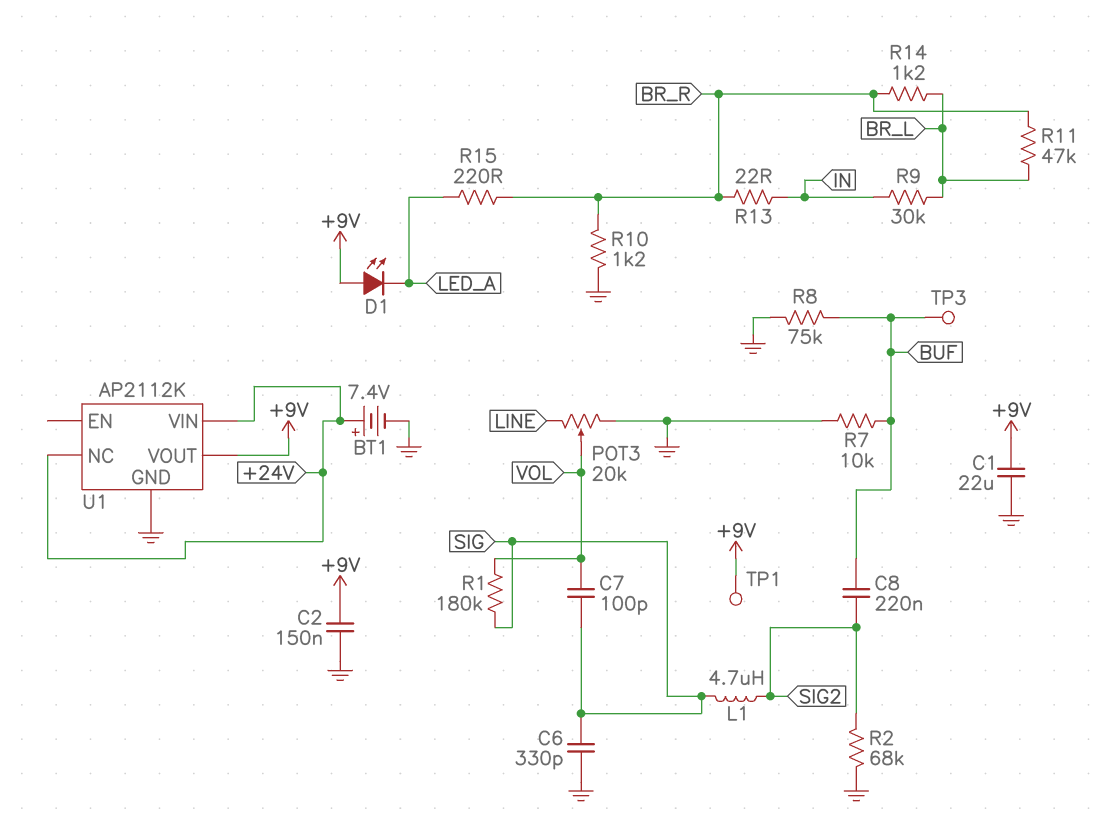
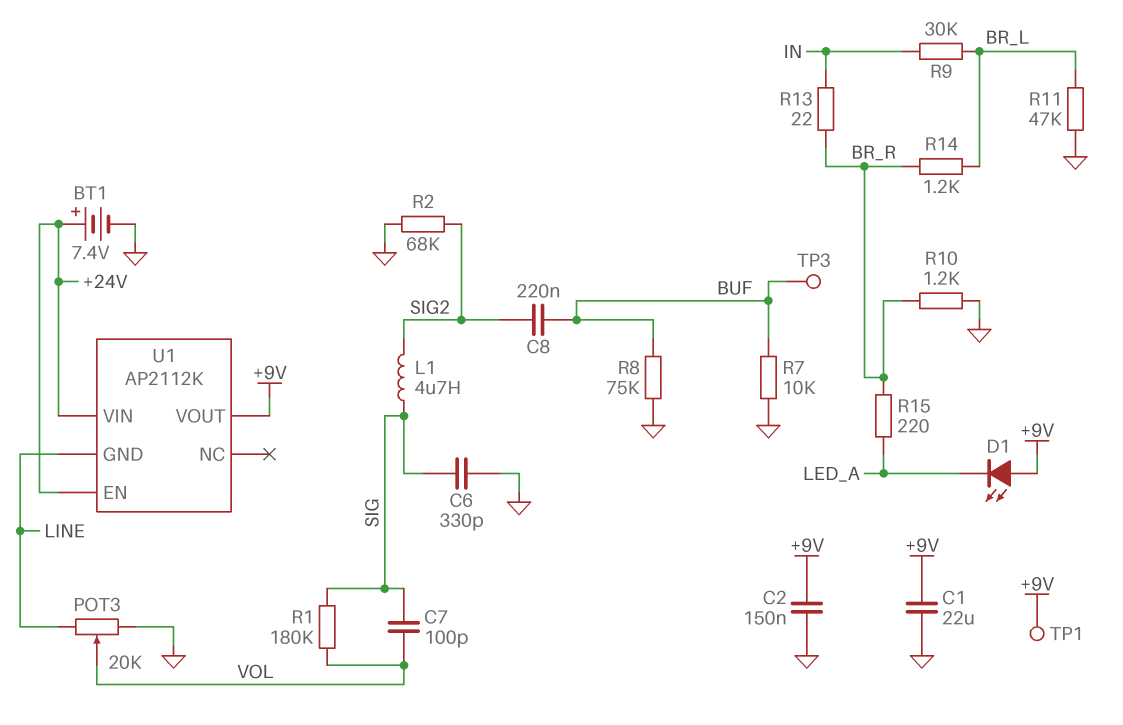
R11: 47k (BR_L, BR_R) -> 47k (BR_L, GND)
U1 pin EN: none -> +24V
U1 pin GND: GND -> LINE
U1 pin NC: +24V -> none

